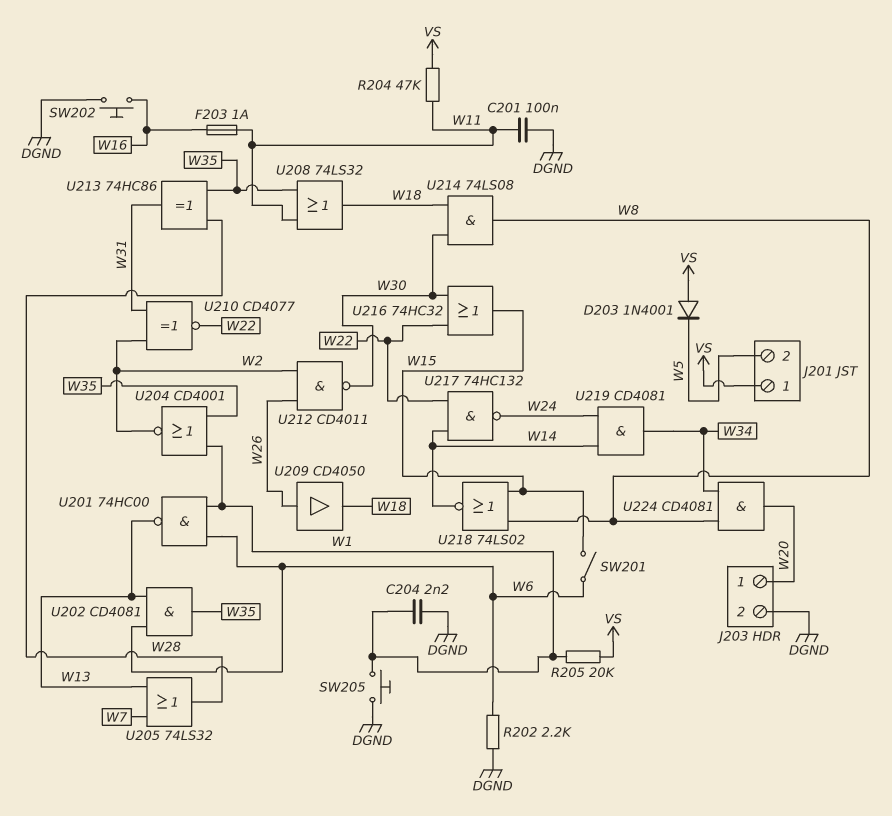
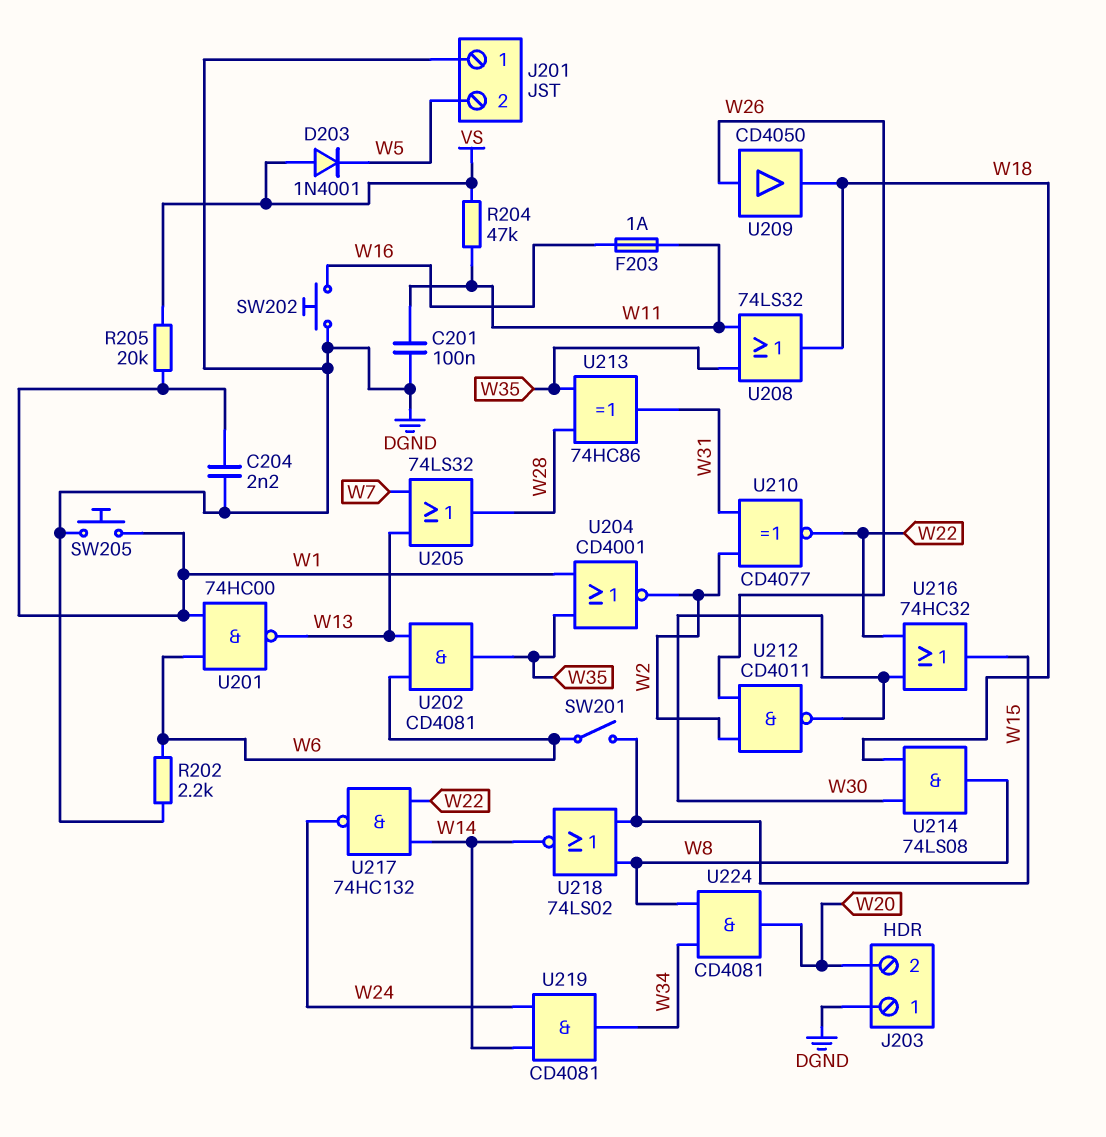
J201 pin 1: VS -> DGND
J203 pin 1: W20 -> DGND
J203 pin 2: DGND -> W20

